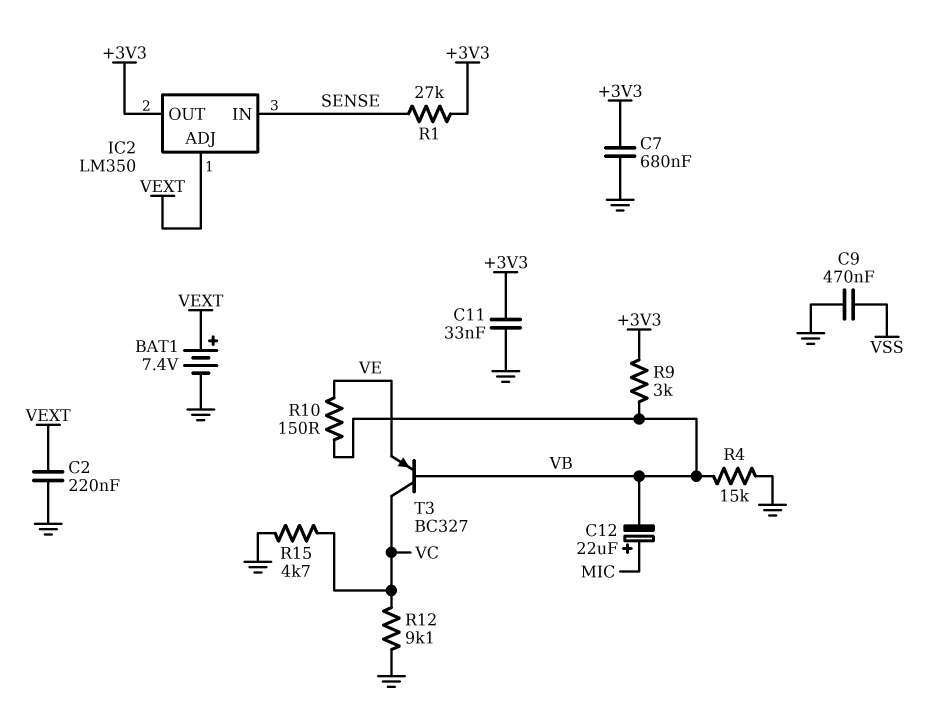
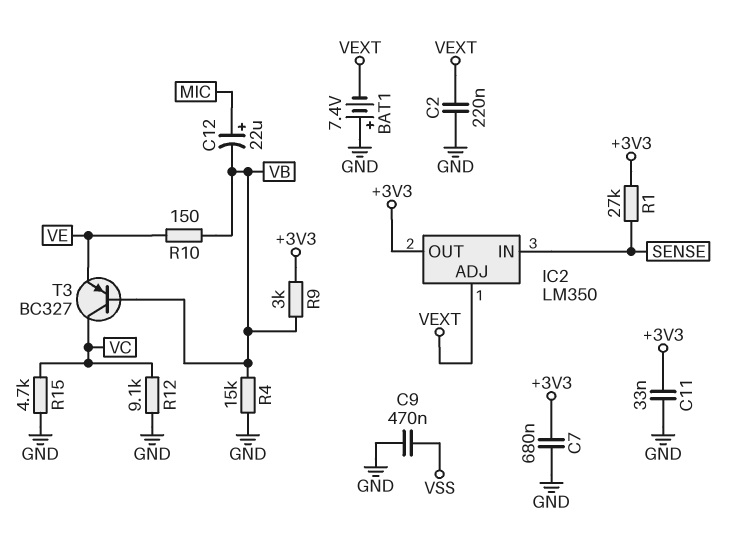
BAT1: 7.4V (plus VEXT, minus GND) -> 7.4V (plus GND, minus VEXT)

